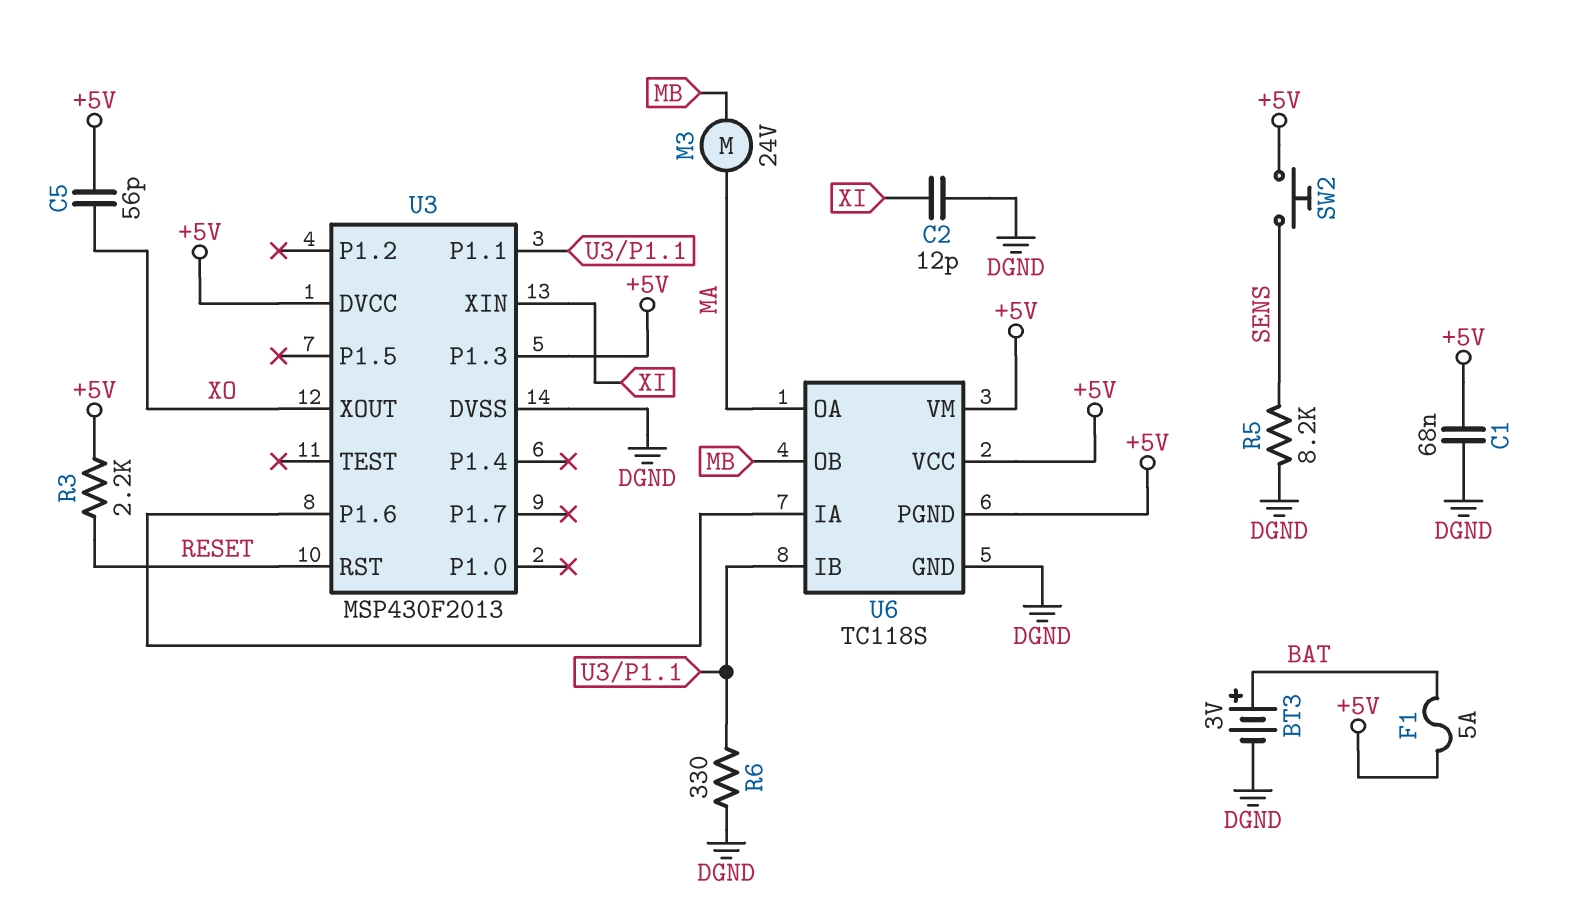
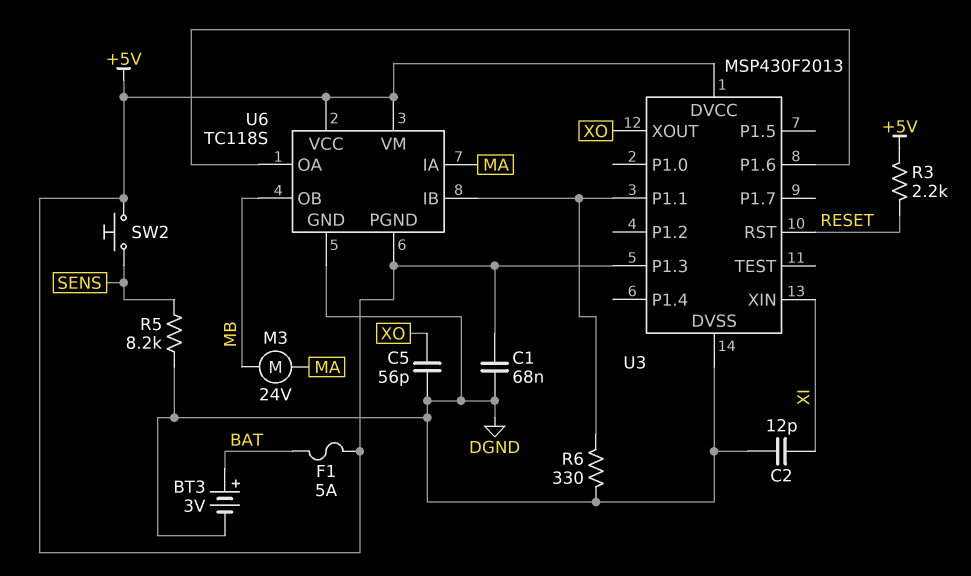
C5: 56pF (+5V, XO) -> 56pF (DGND, XO)
U6 pin IA: U3/P1.6 -> MA
U6 pin OA: MA -> U3/P1.6

